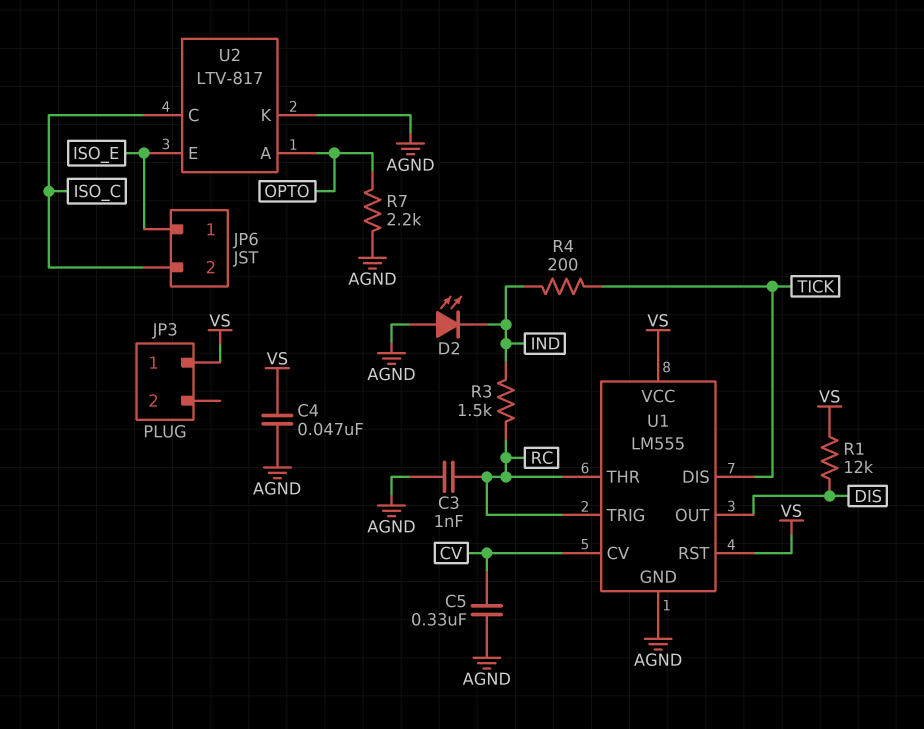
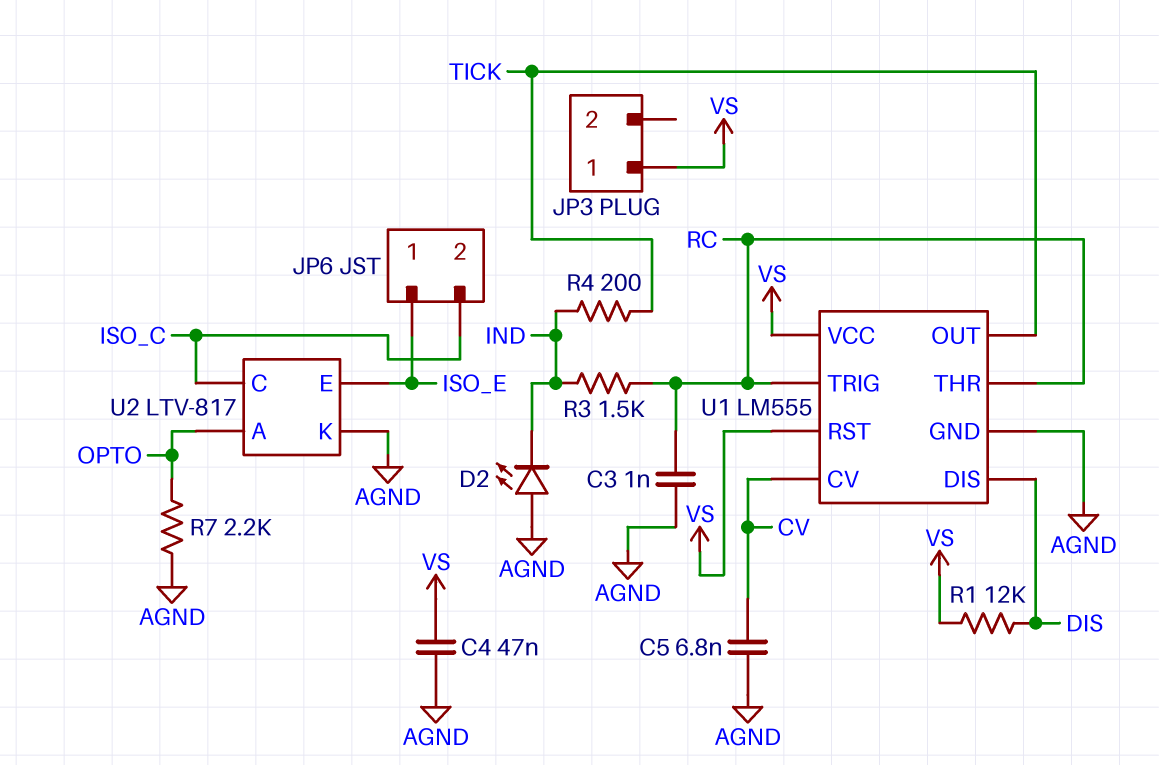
C5: 330nF (AGND, CV) -> 6.8nF (AGND, CV)
U1 pin DIS: TICK -> DIS
U1 pin OUT: DIS -> TICK

